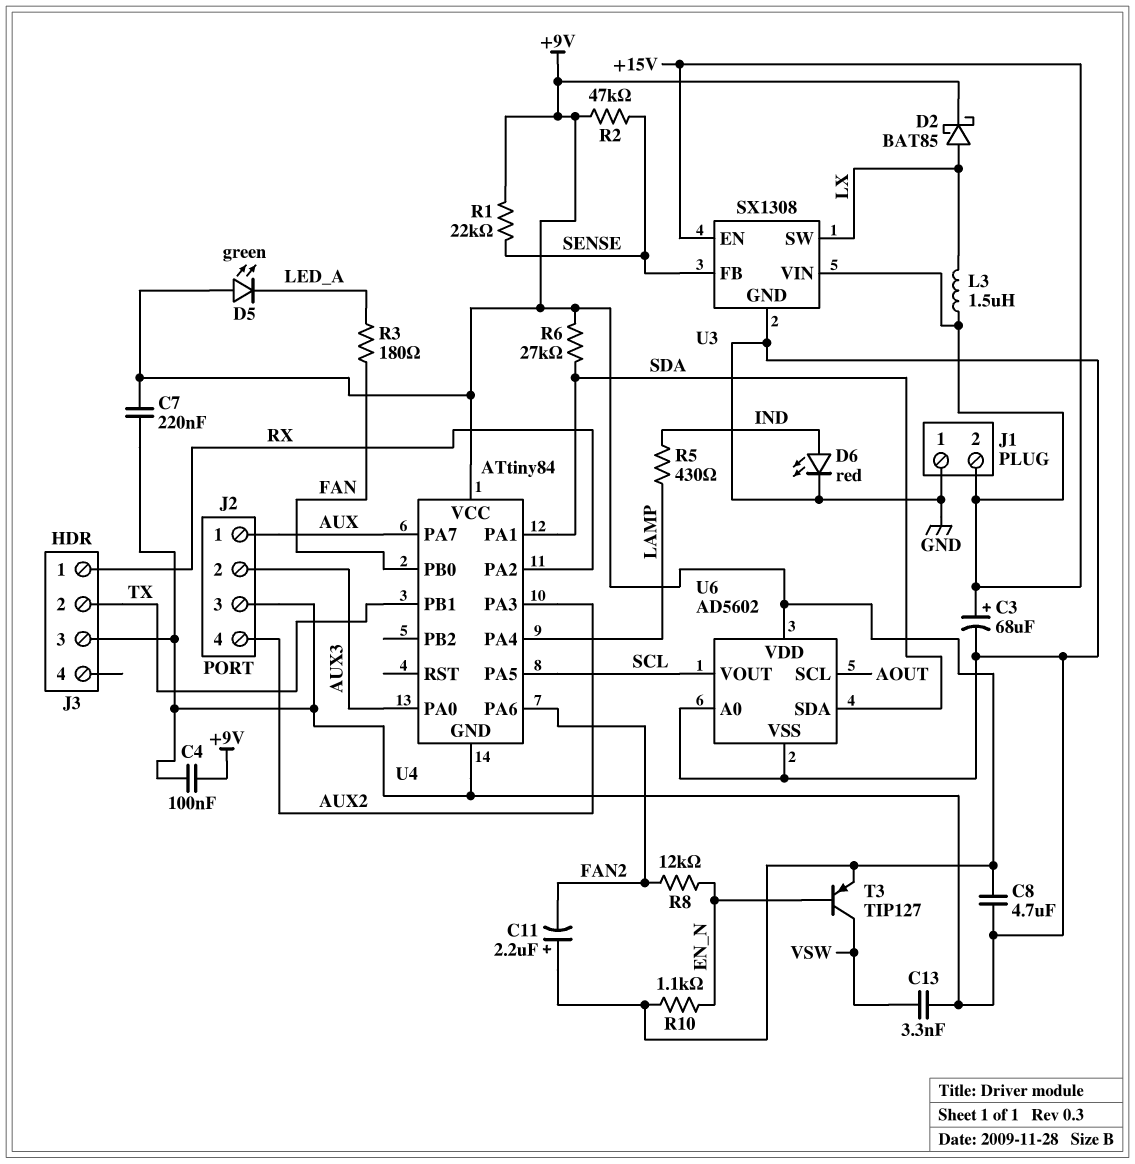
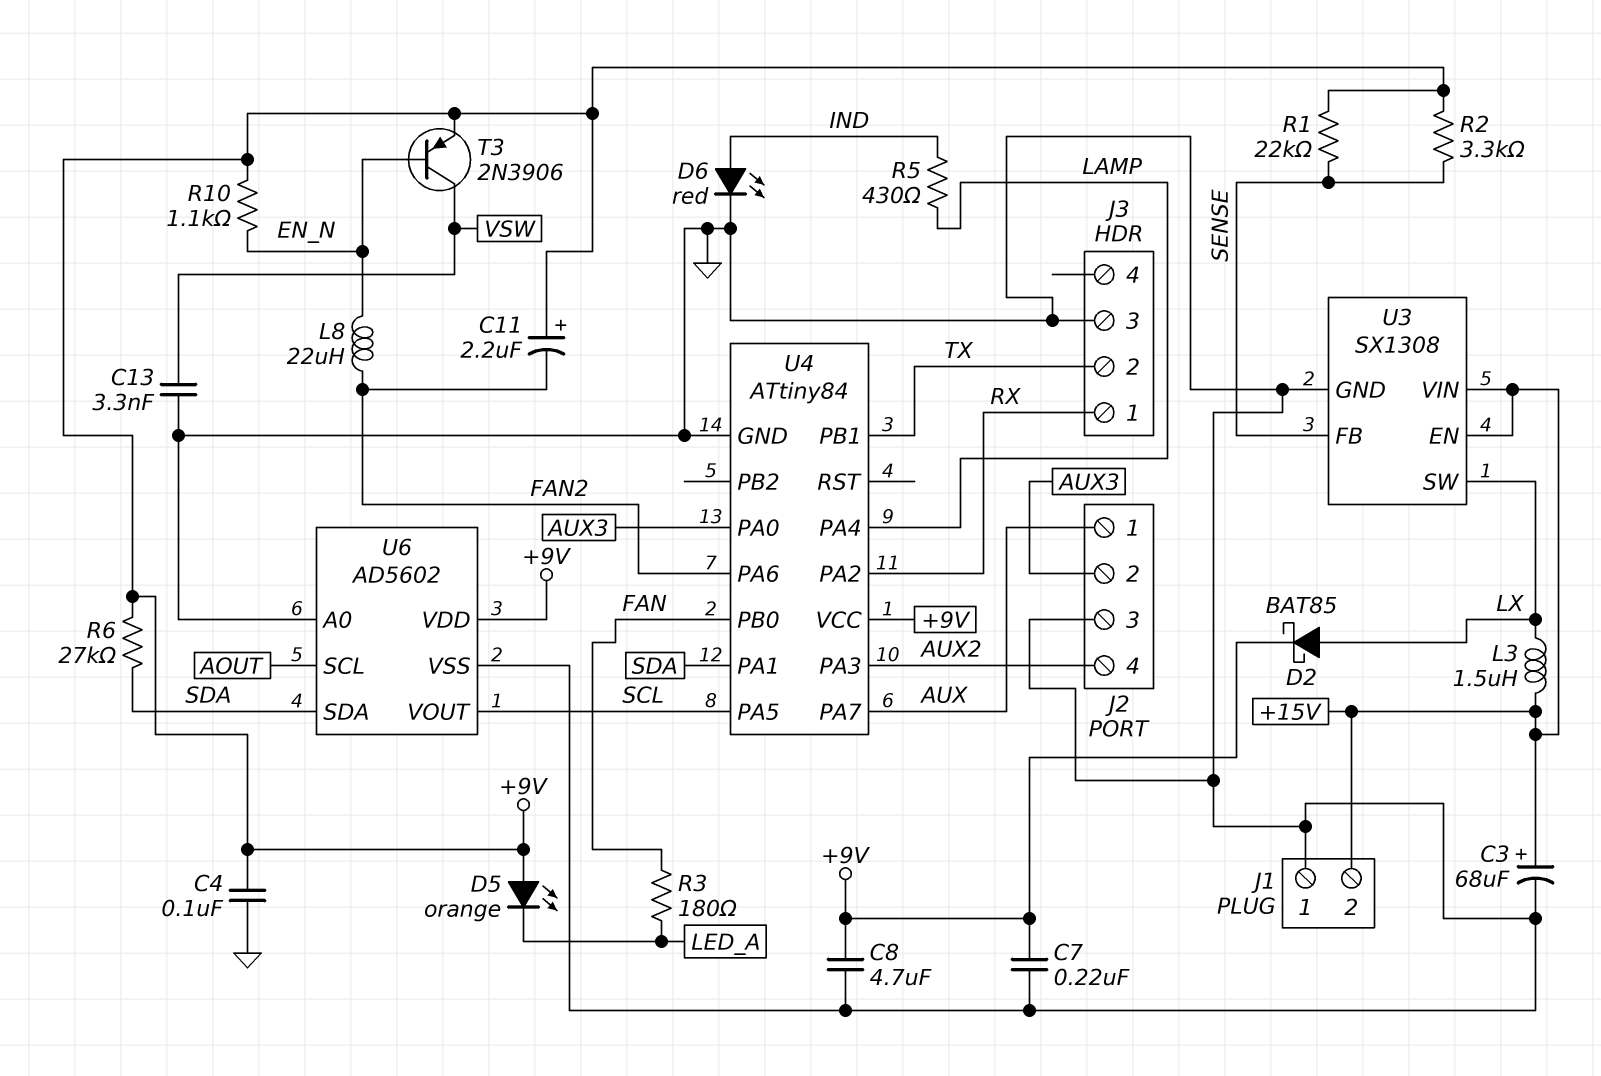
D5: LED green (A +9V, K LED_A) -> LED orange (A +9V, K LED_A)
L8: none -> 22uH (EN_N, FAN2)
R2: 47k (+9V, SENSE) -> 3.3k (+9V, SENSE)
R8: 12k (EN_N, FAN2) -> none
T3: PNP TIP127 (B EN_N, C VSW, E +9V) -> PNP 2N3906 (B EN_N, C VSW, E +9V)

